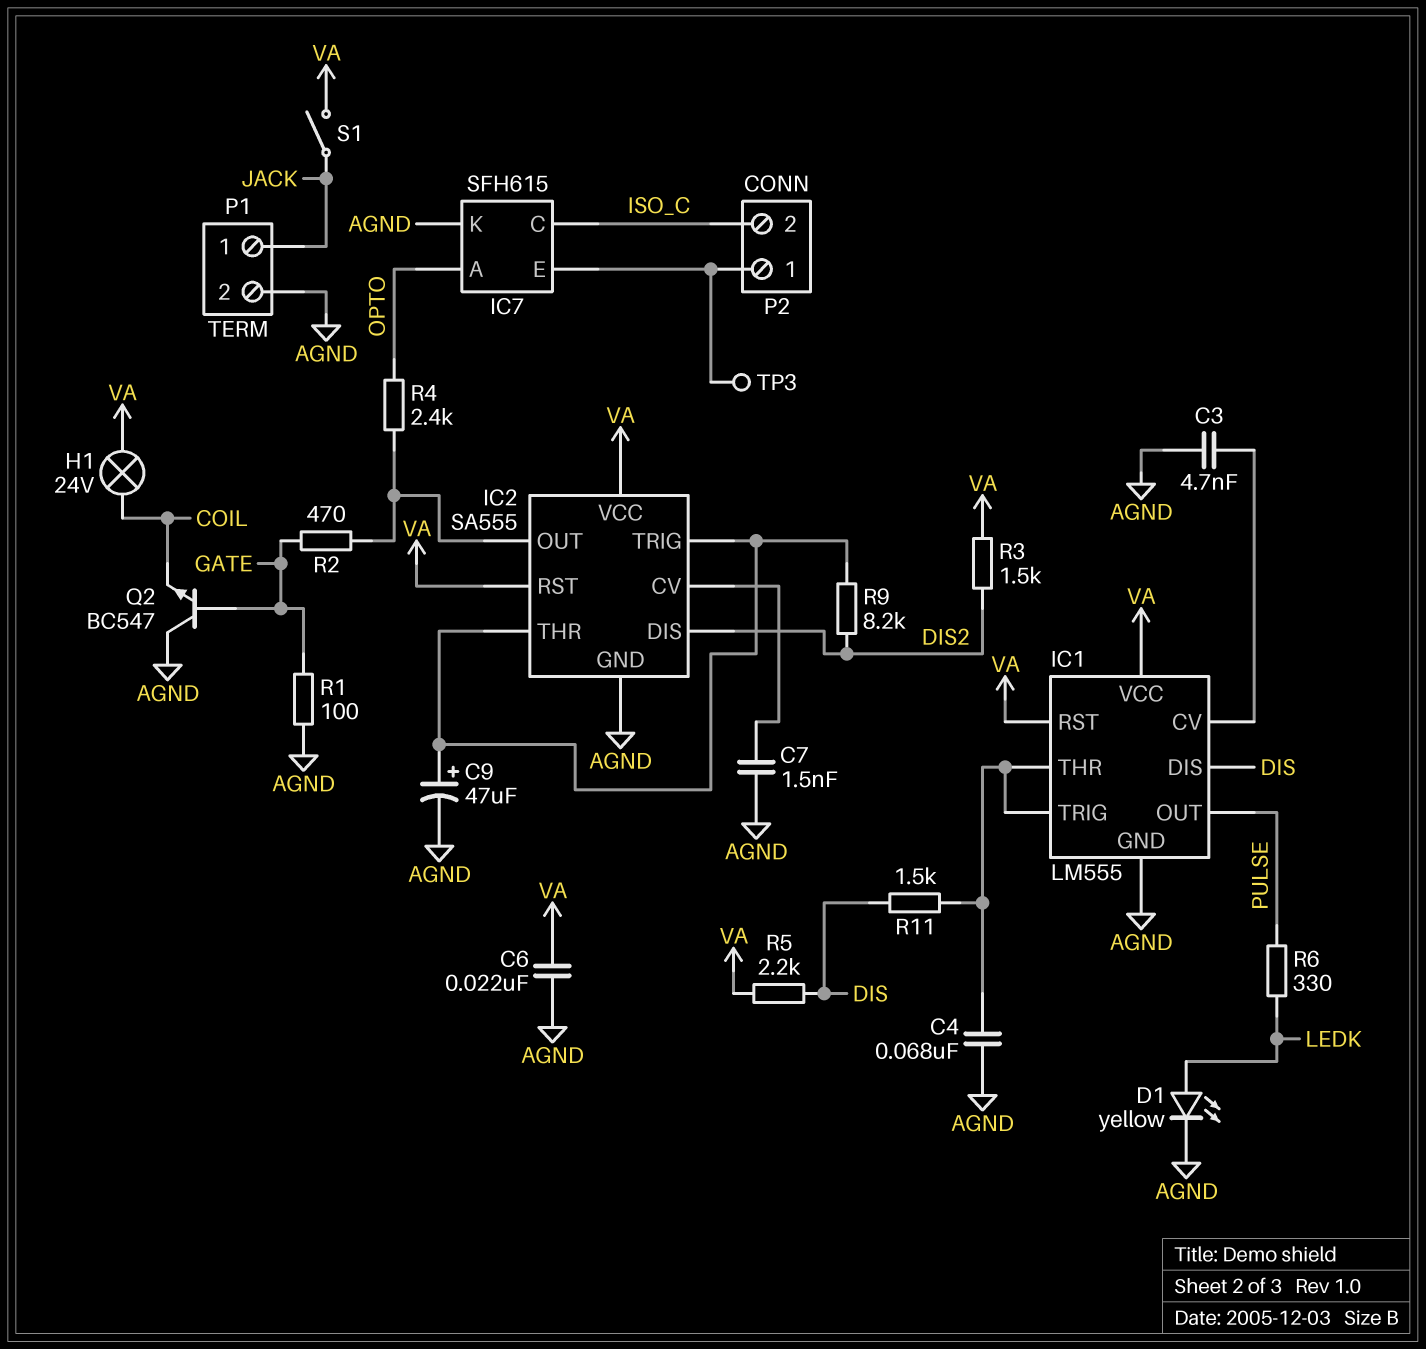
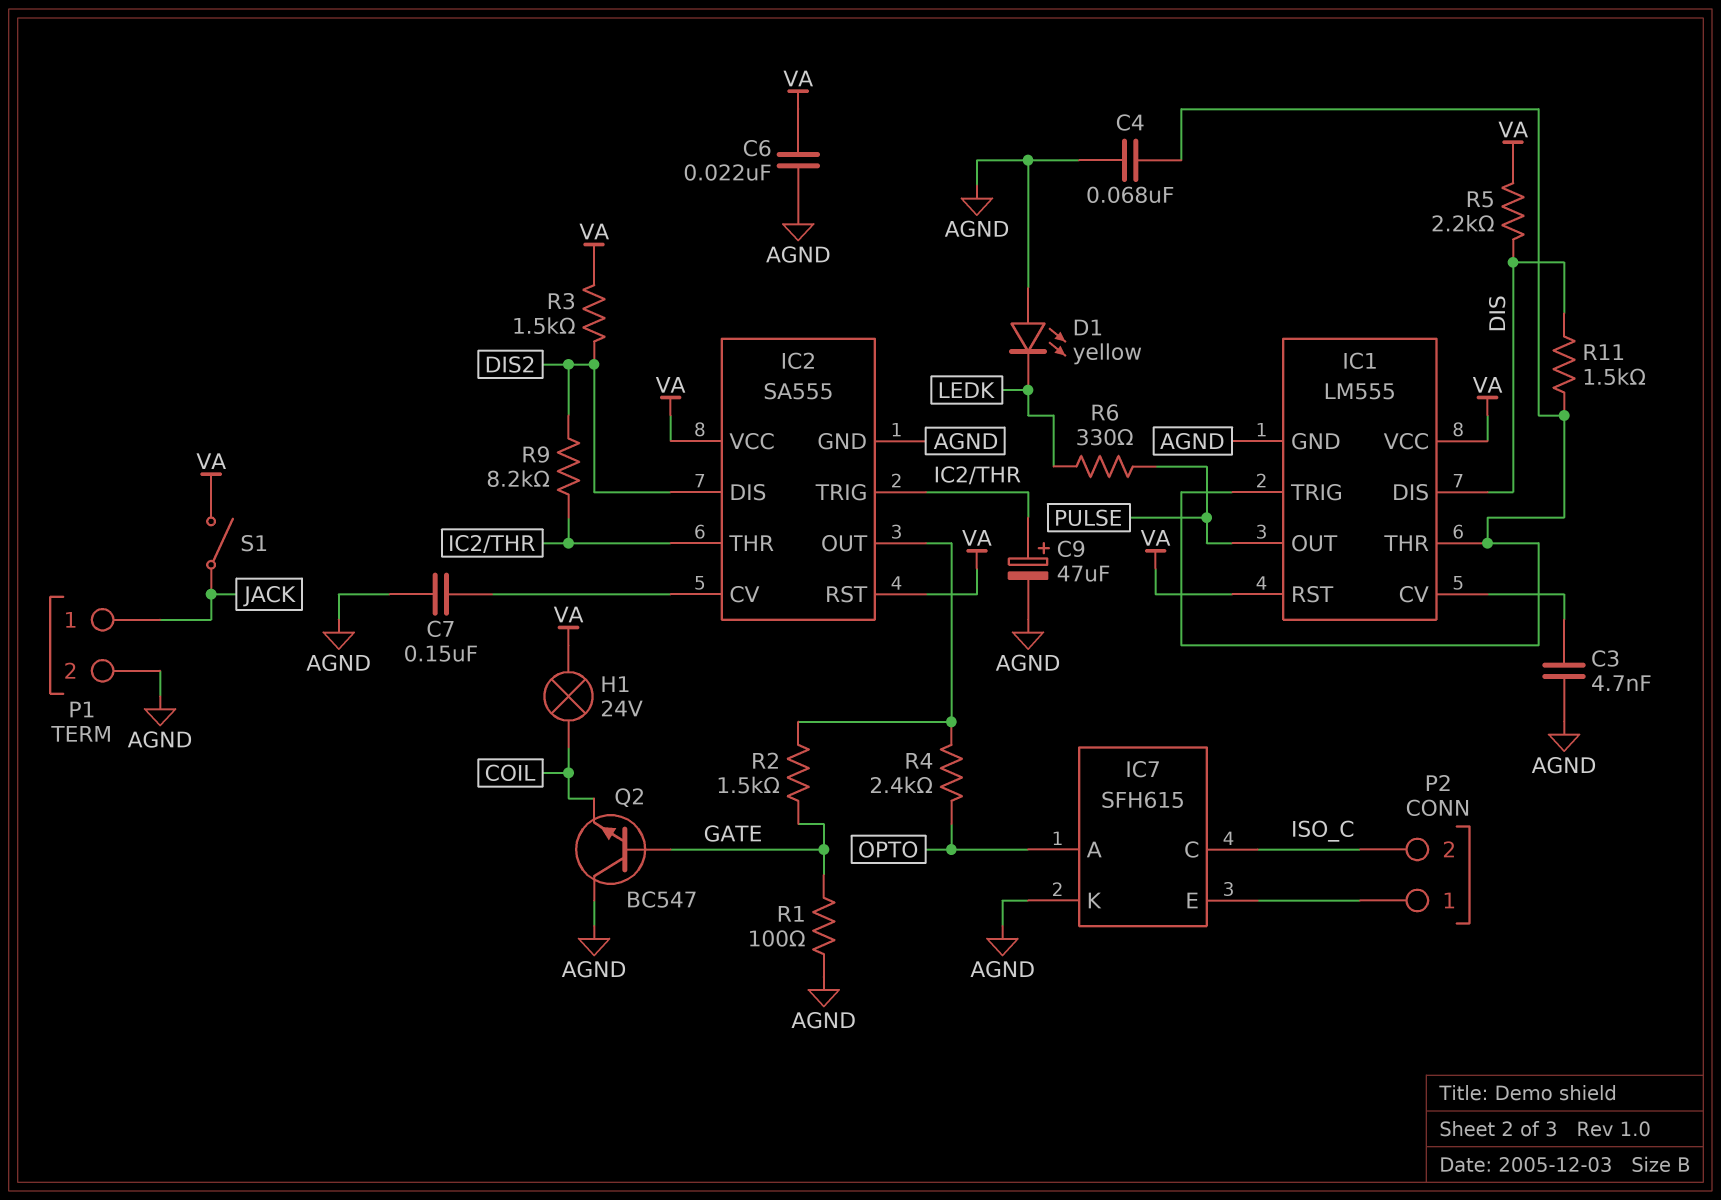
C7: 1.5nF (AGND, IC2/CV) -> 150nF (AGND, IC2/CV)
D1: LED yellow (A LEDK, K AGND) -> LED yellow (A AGND, K LEDK)
R2: 470 (GATE, IC2/OUT) -> 1.5k (GATE, IC2/OUT)
TP3: test point (IC7/E) -> none

